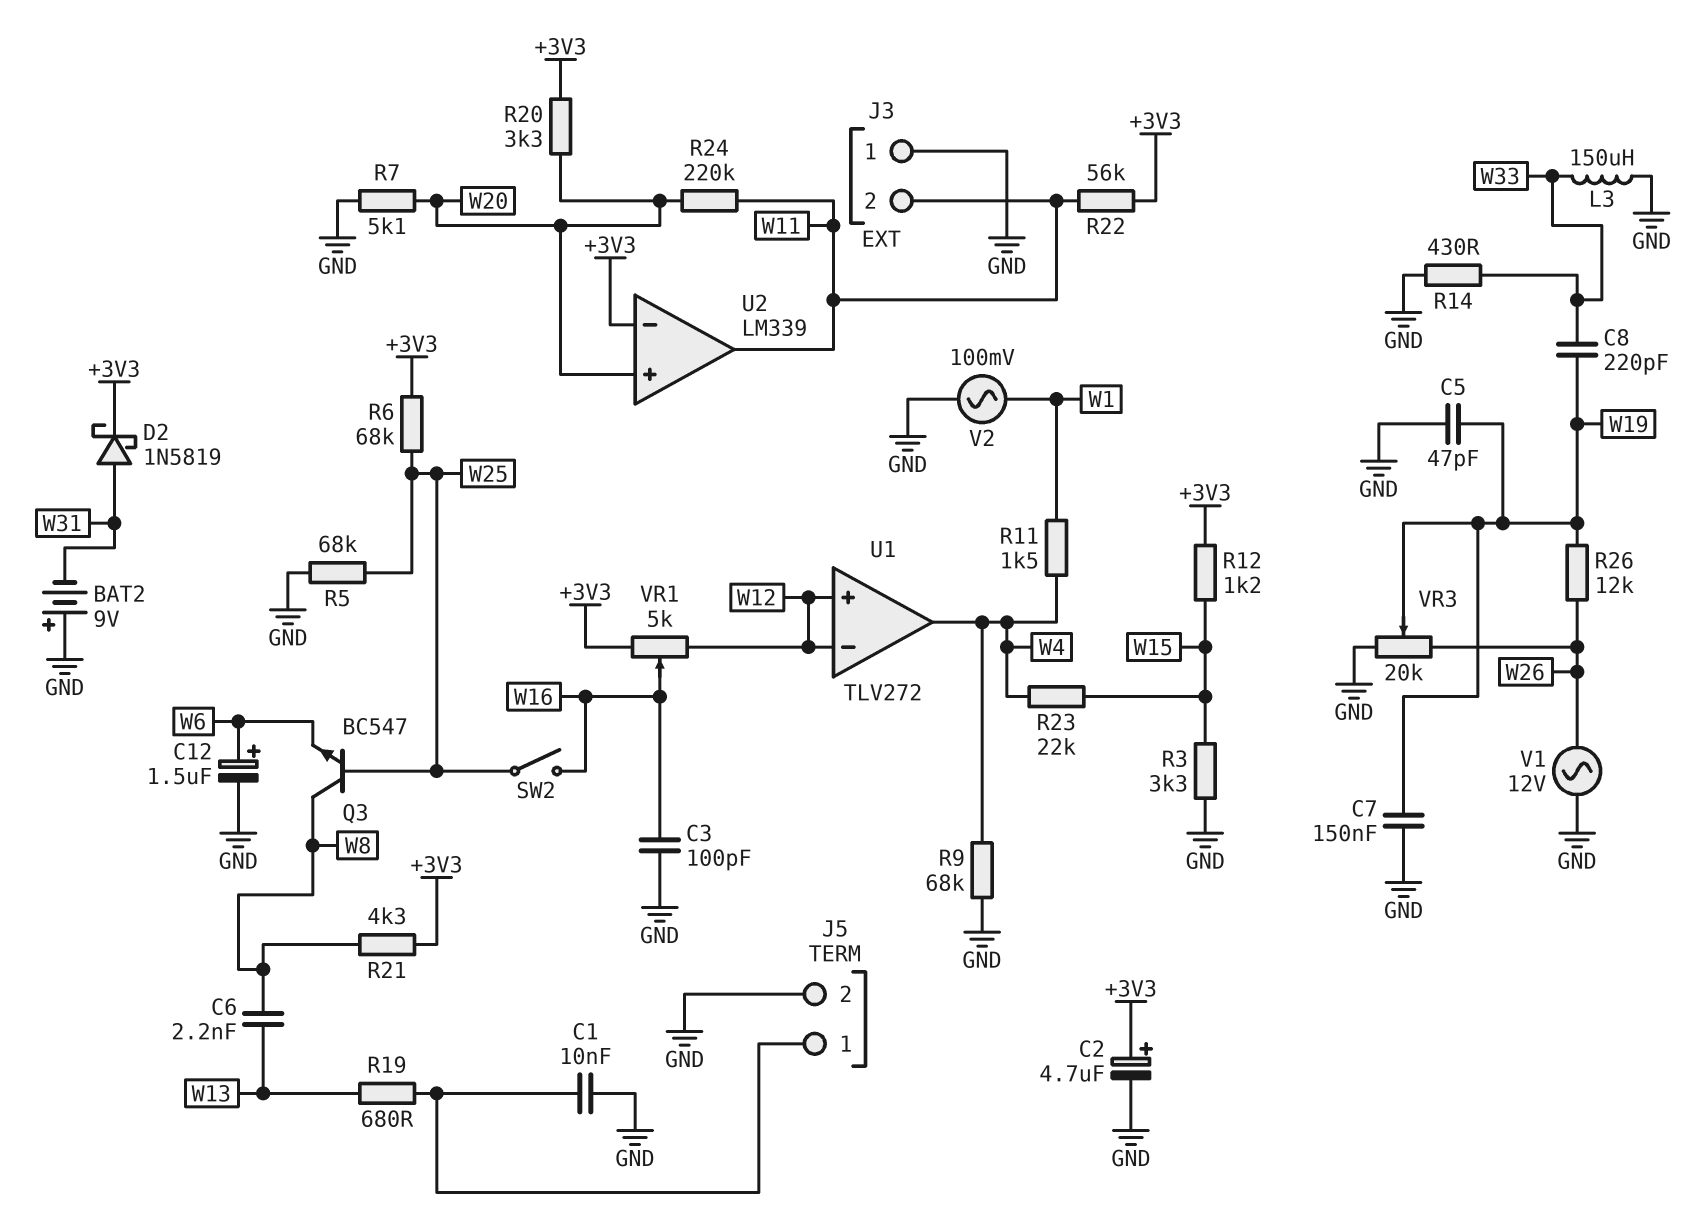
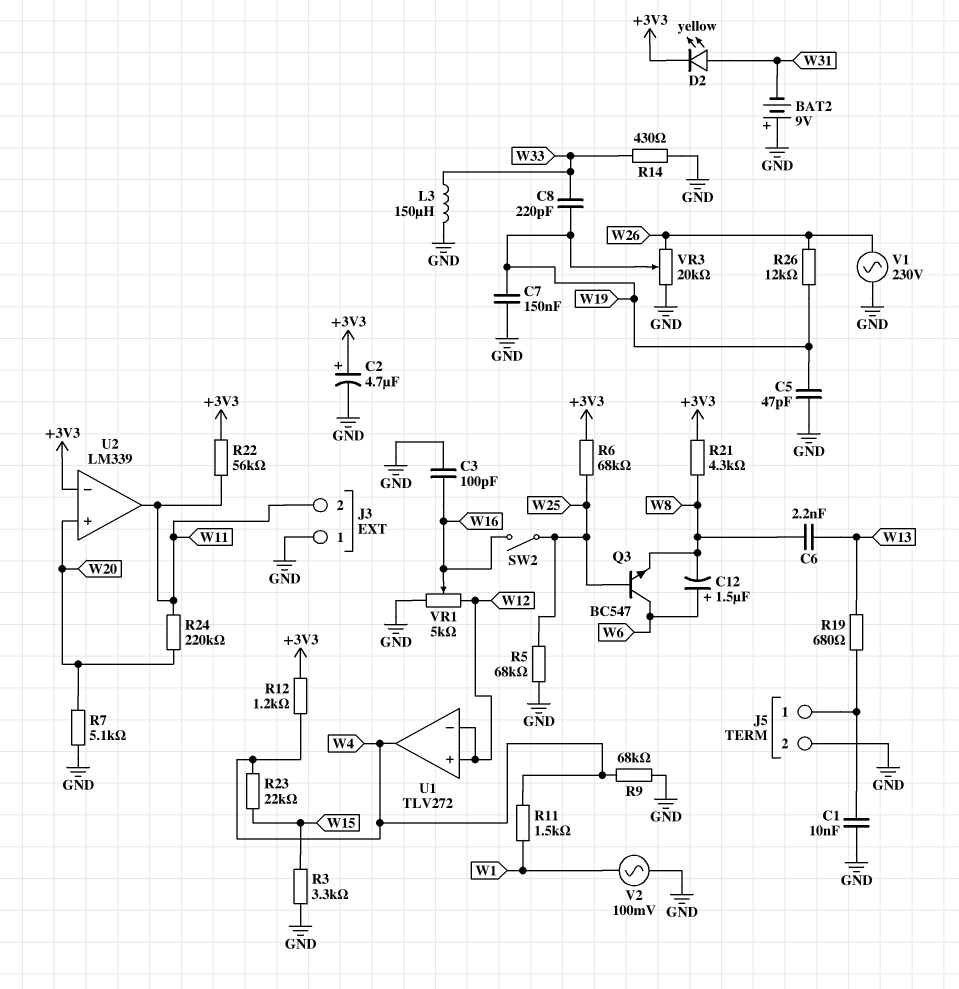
C12: 1.5uF (plus W6, minus GND) -> 1.5uF (plus W6, minus W8)
D2: schottky 1N5819 (A W31, K +3V3) -> LED yellow (A W31, K +3V3)
Q3: NPN BC547 (B W25, C W8, E W6) -> NPN BC547 (B W25, C W6, E W8)
R12: 1.2k (+3V3, W15) -> 1.2k (+3V3, W4)
R20: 3.3k (+3V3, W20) -> none
V1: AC 12V (GND, W26) -> AC 230V (GND, W26)
VR1: 5k (+3V3, W12, wiper W16) -> 5k (GND, W12, wiper W16)

